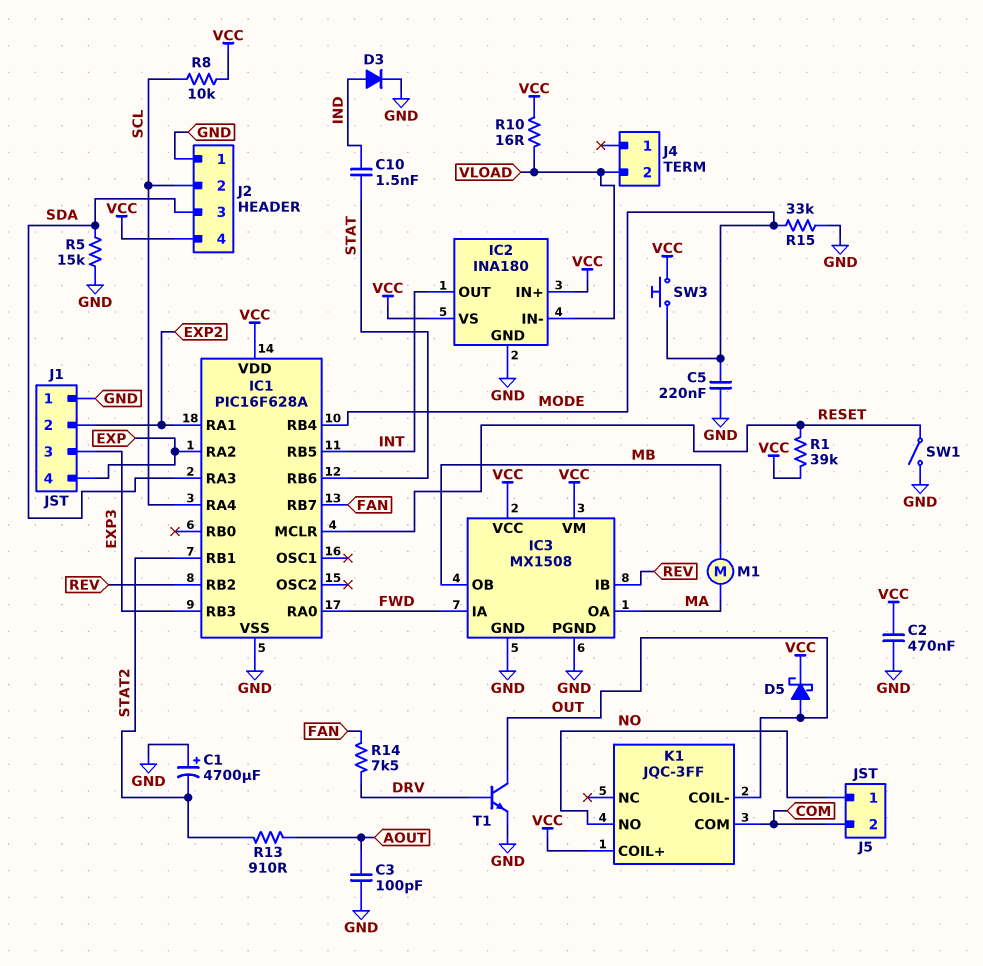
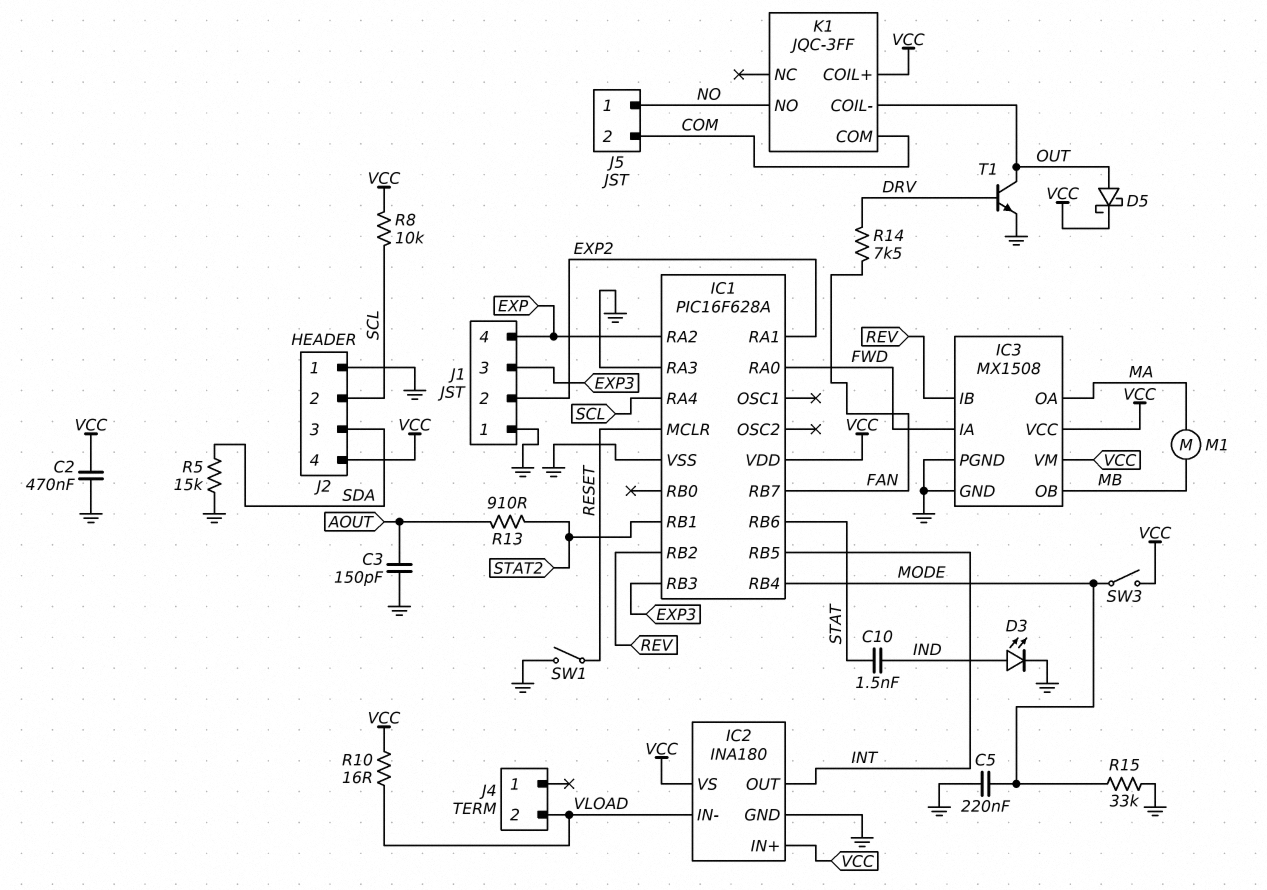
C1: 4700uF (plus GND, minus STAT2) -> none
C3: 100pF (AOUT, GND) -> 150pF (AOUT, GND)
D3: diode (A IND, K GND) -> LED (A IND, K GND)
IC1 pin RA3: SDA -> GND
R1: 39k (RESET, VCC) -> none
SW3: button (MODE, VCC) -> switch (MODE, VCC)

